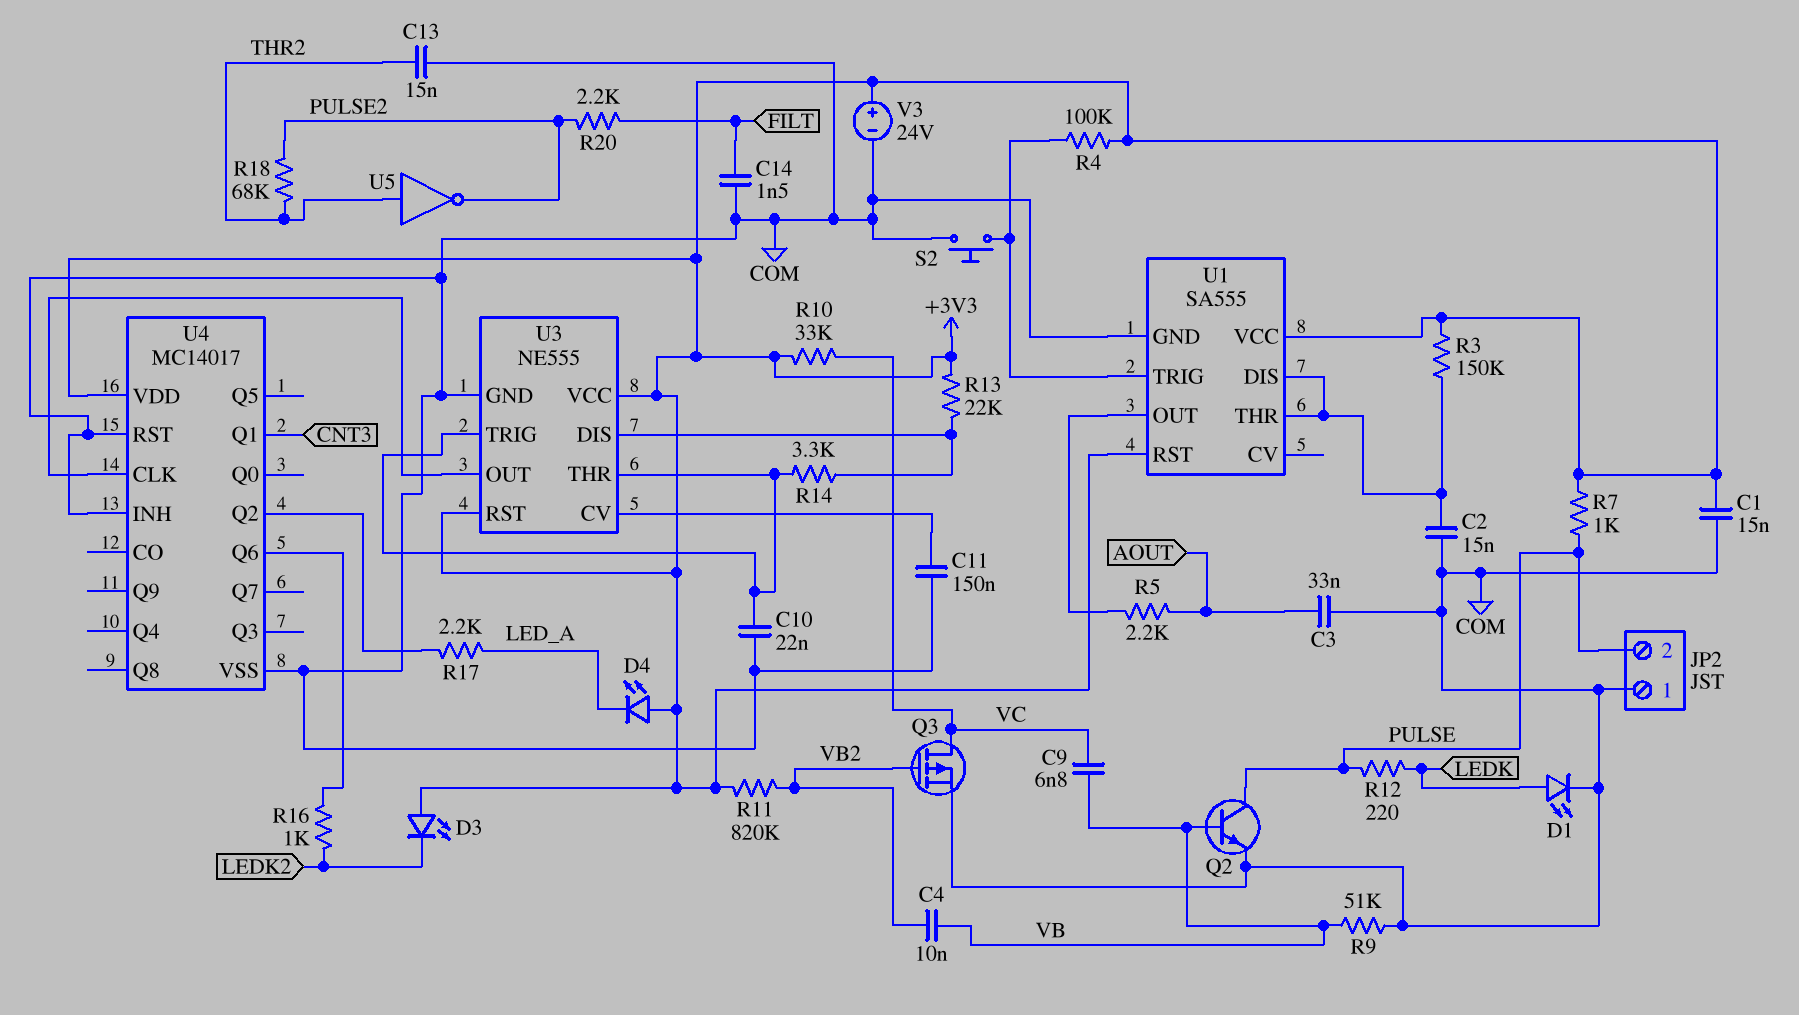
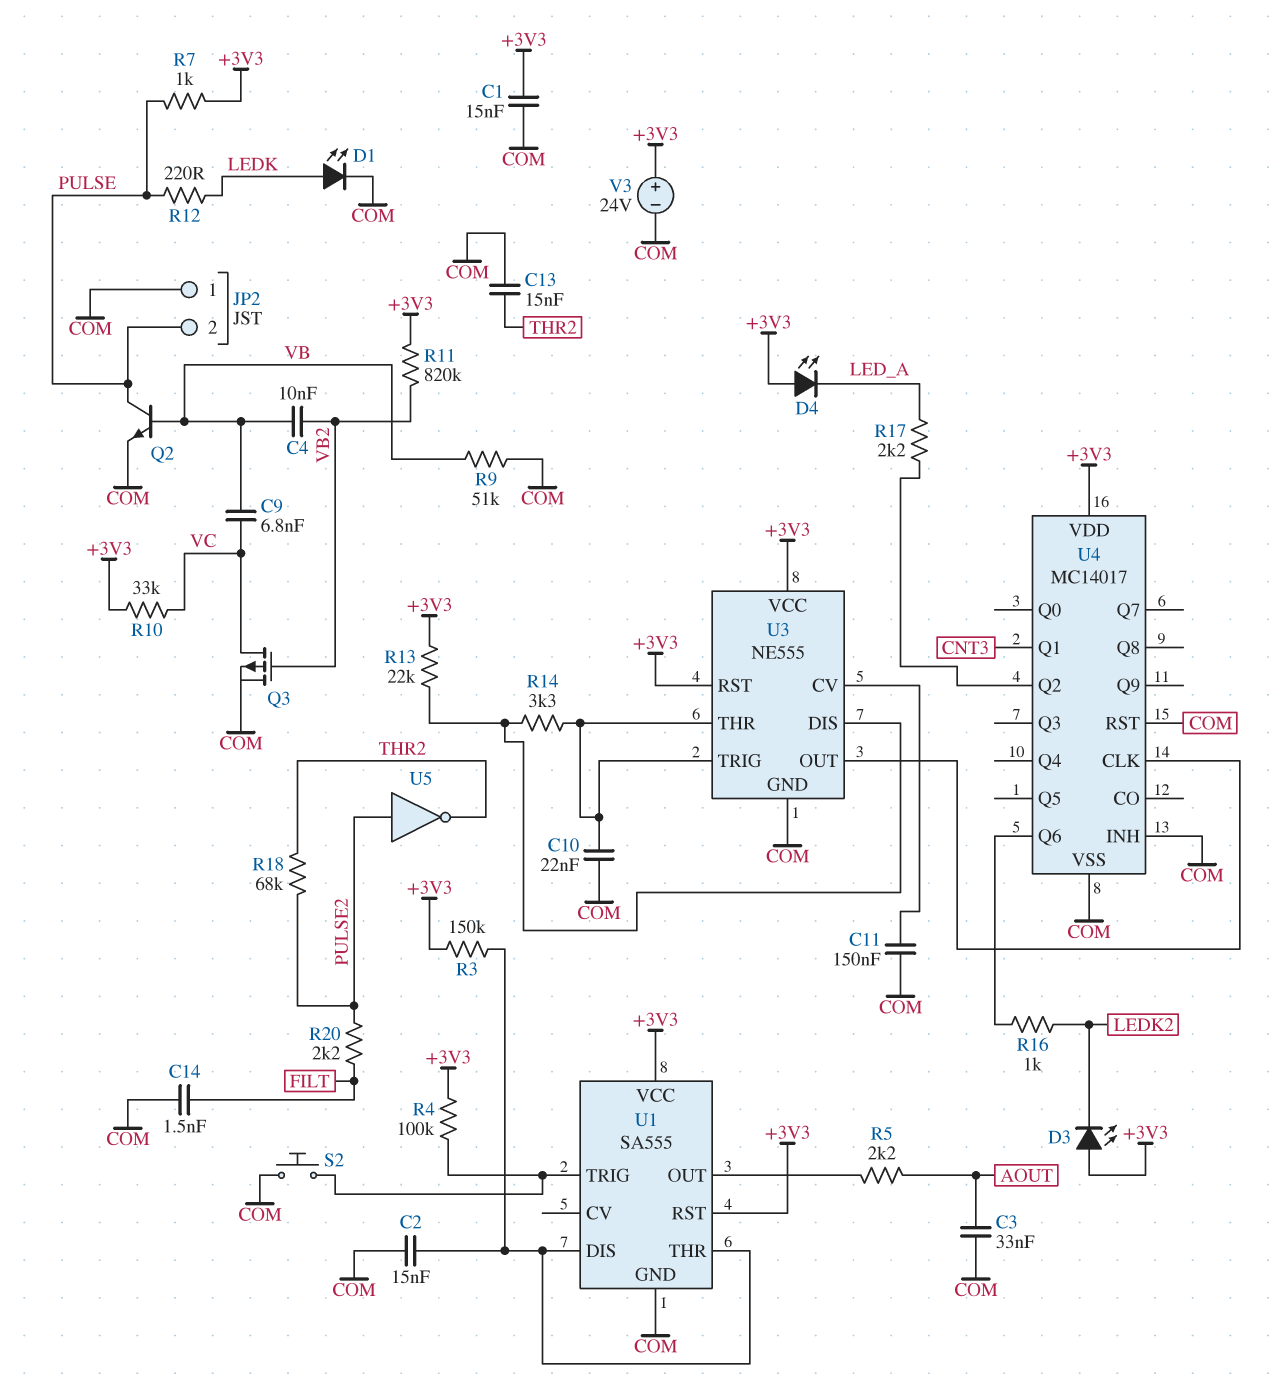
U5: NOT (in THR2, out PULSE2) -> NOT (in PULSE2, out THR2)

